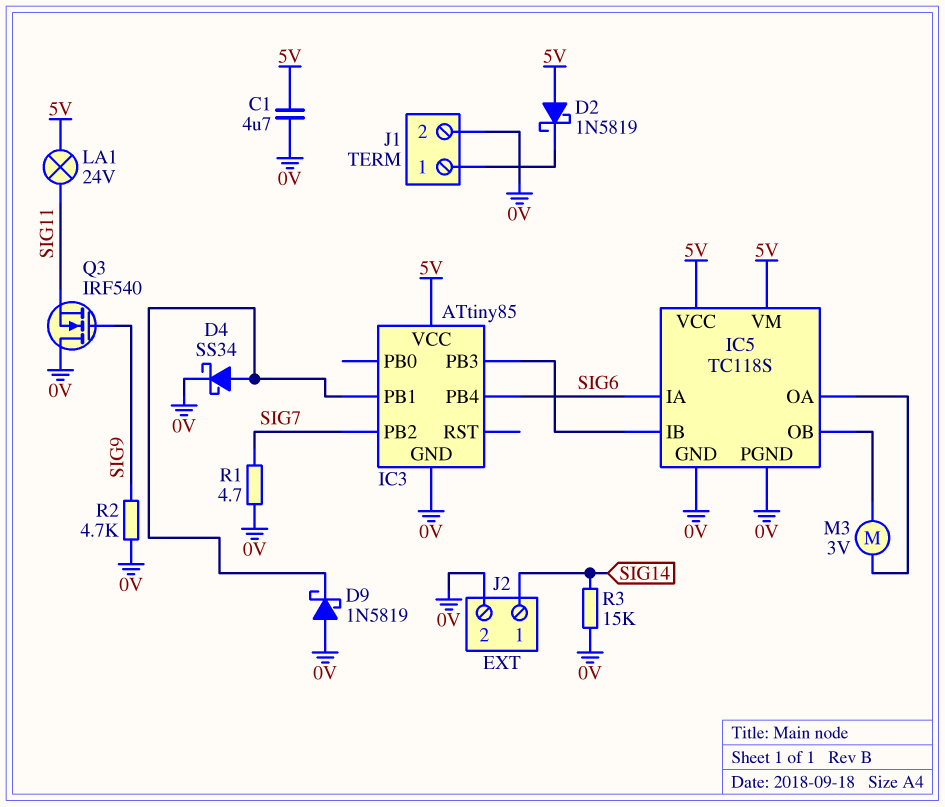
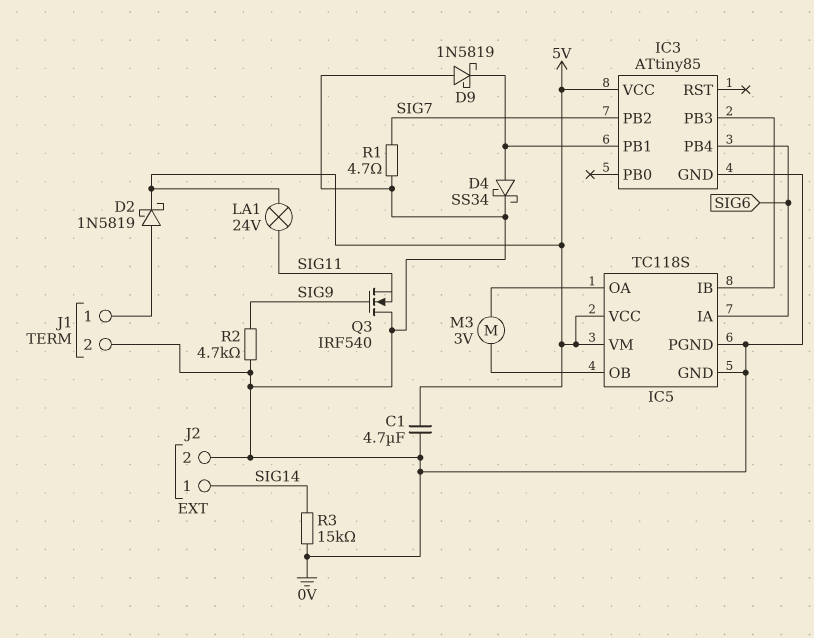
D2: schottky 1N5819 (A 5V, K J1/1) -> schottky 1N5819 (A J1/1, K 5V)

